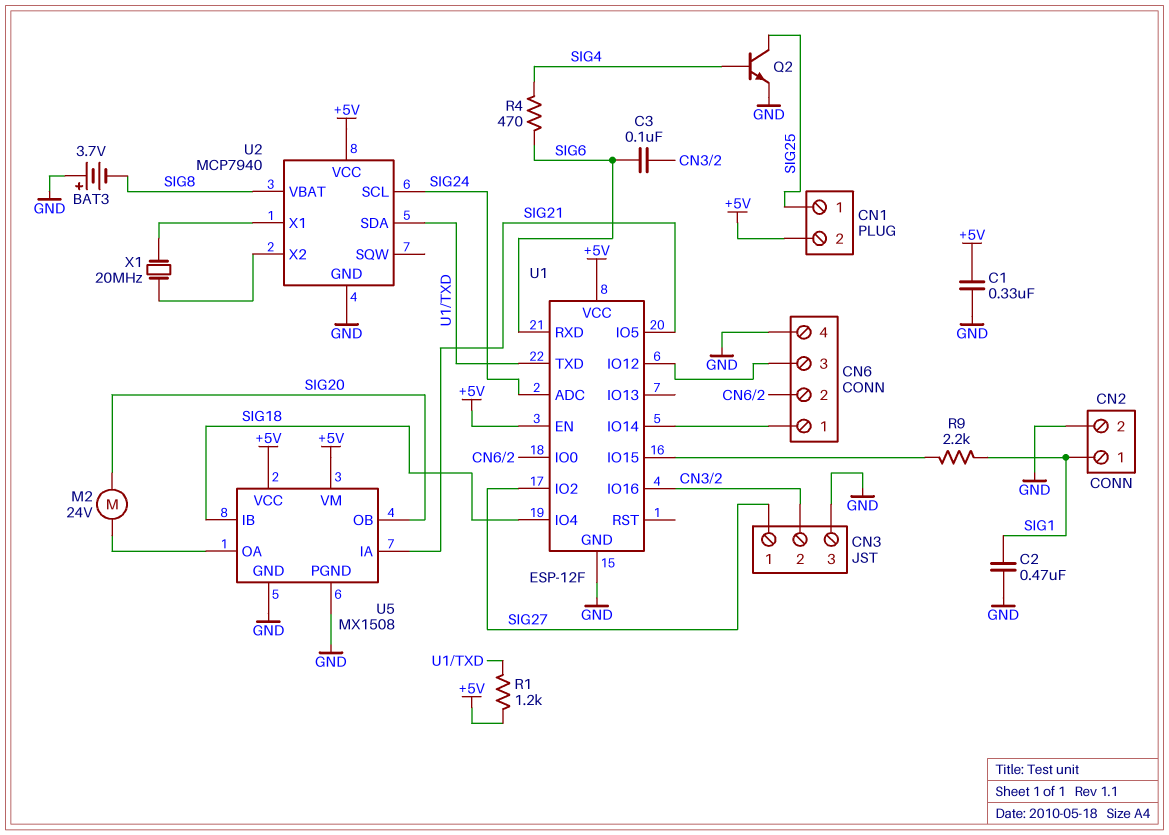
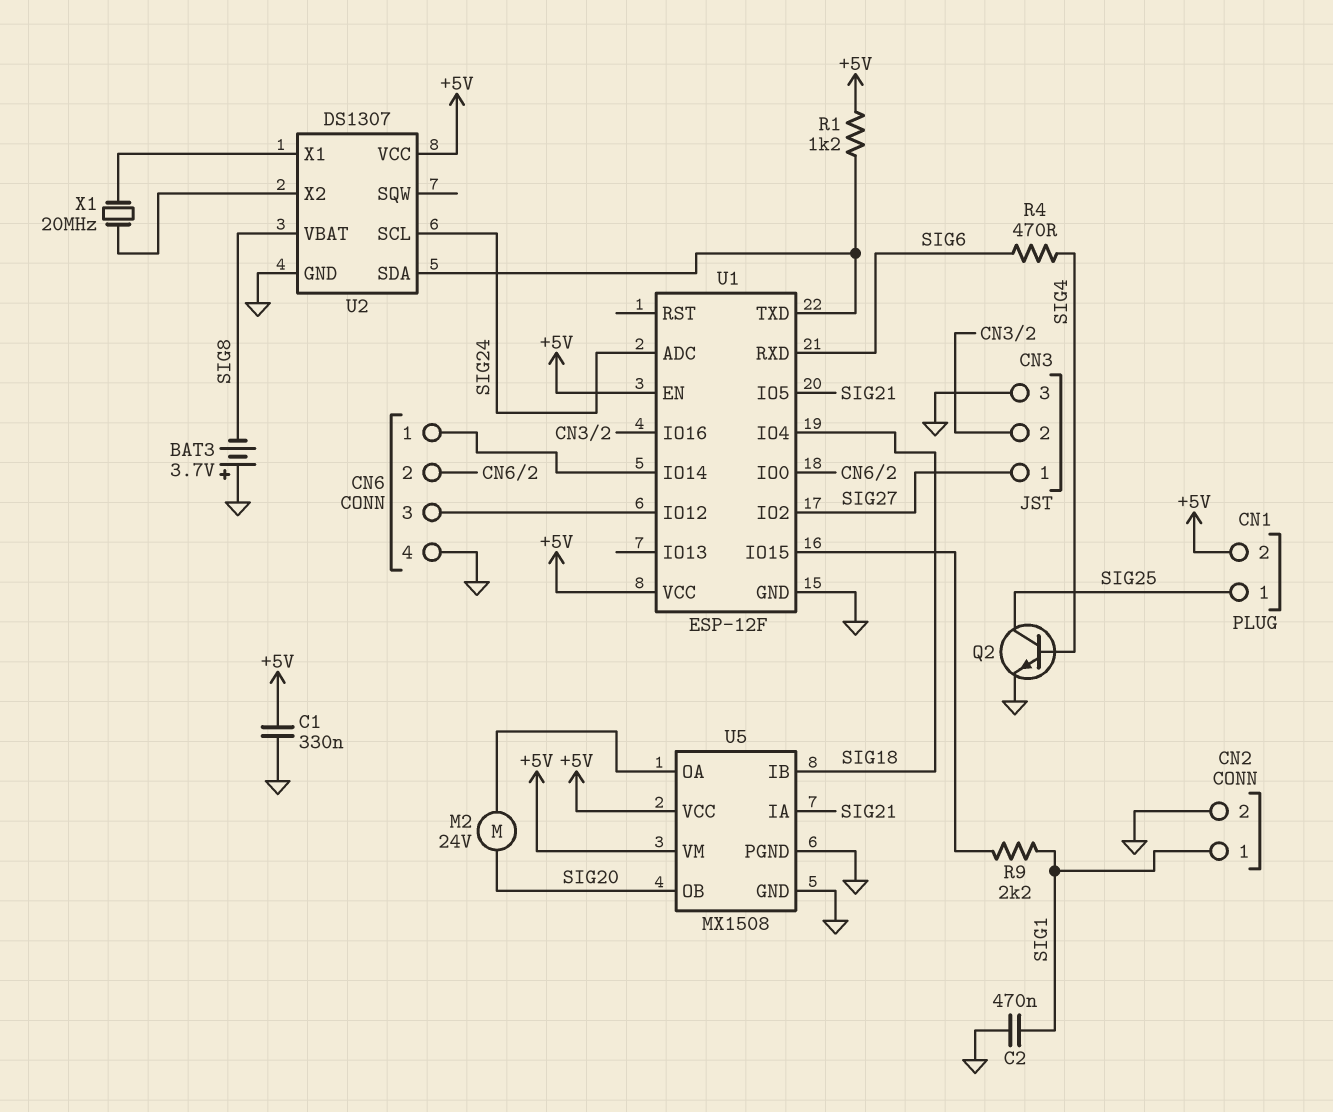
C3: 100nF (CN3/2, SIG6) -> none
U2: MCP7940 -> DS1307

